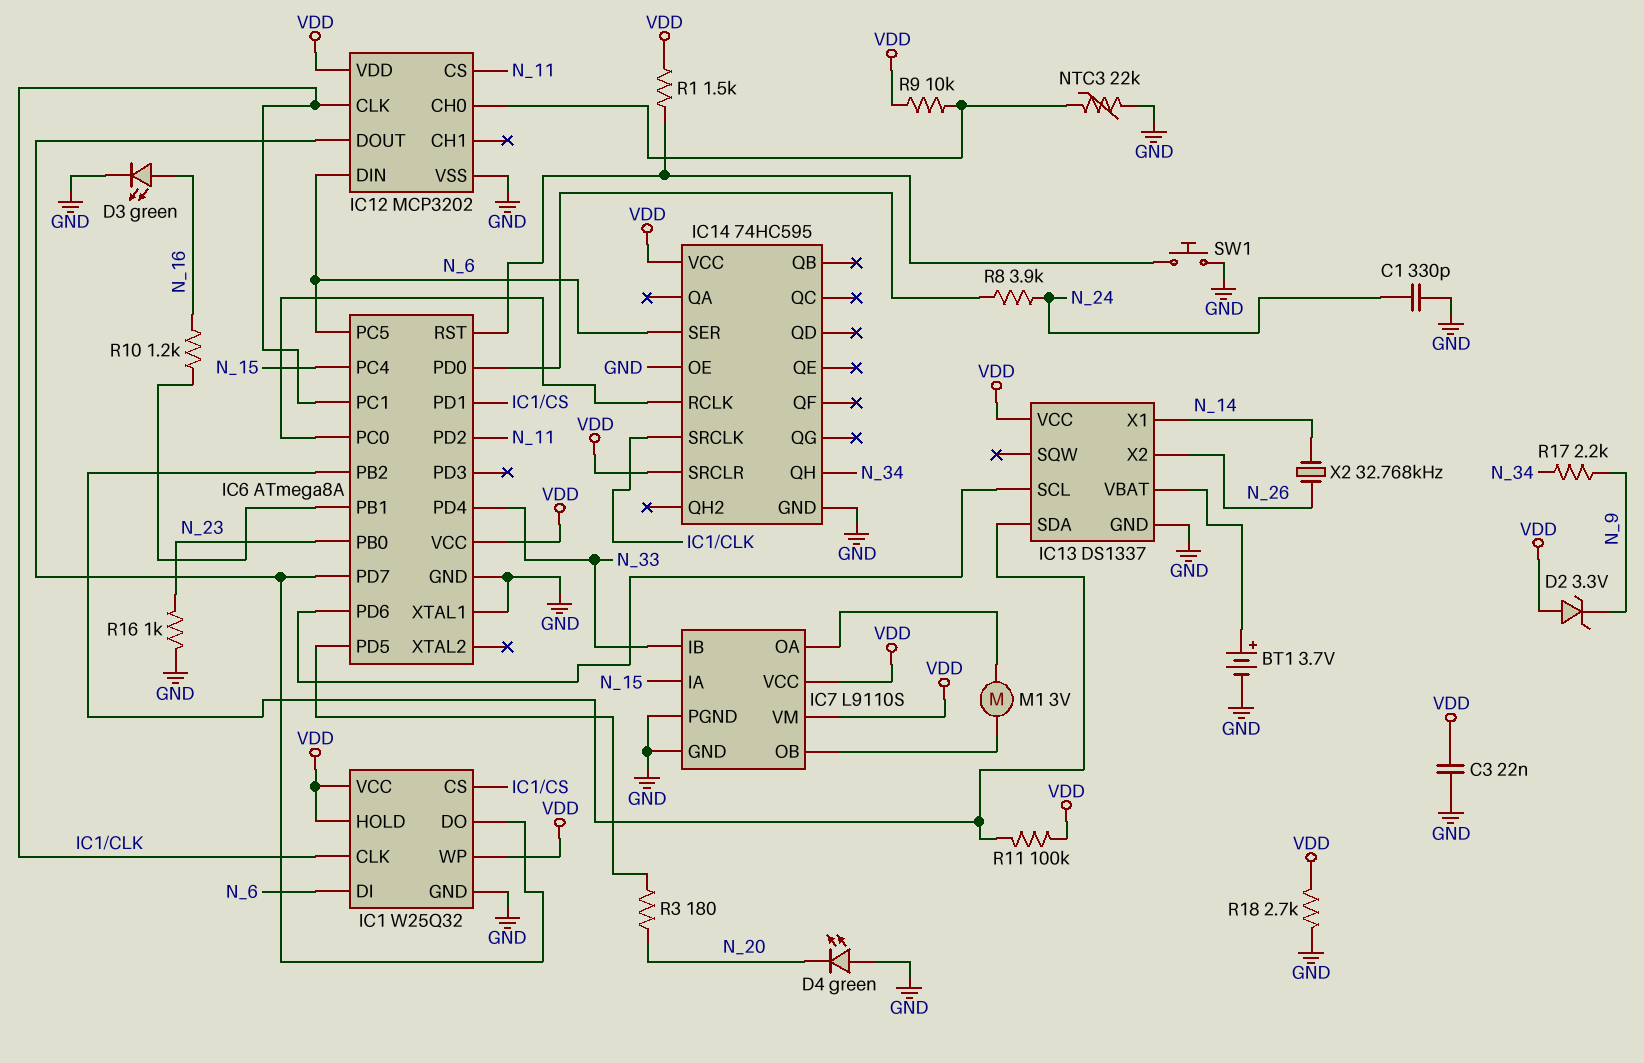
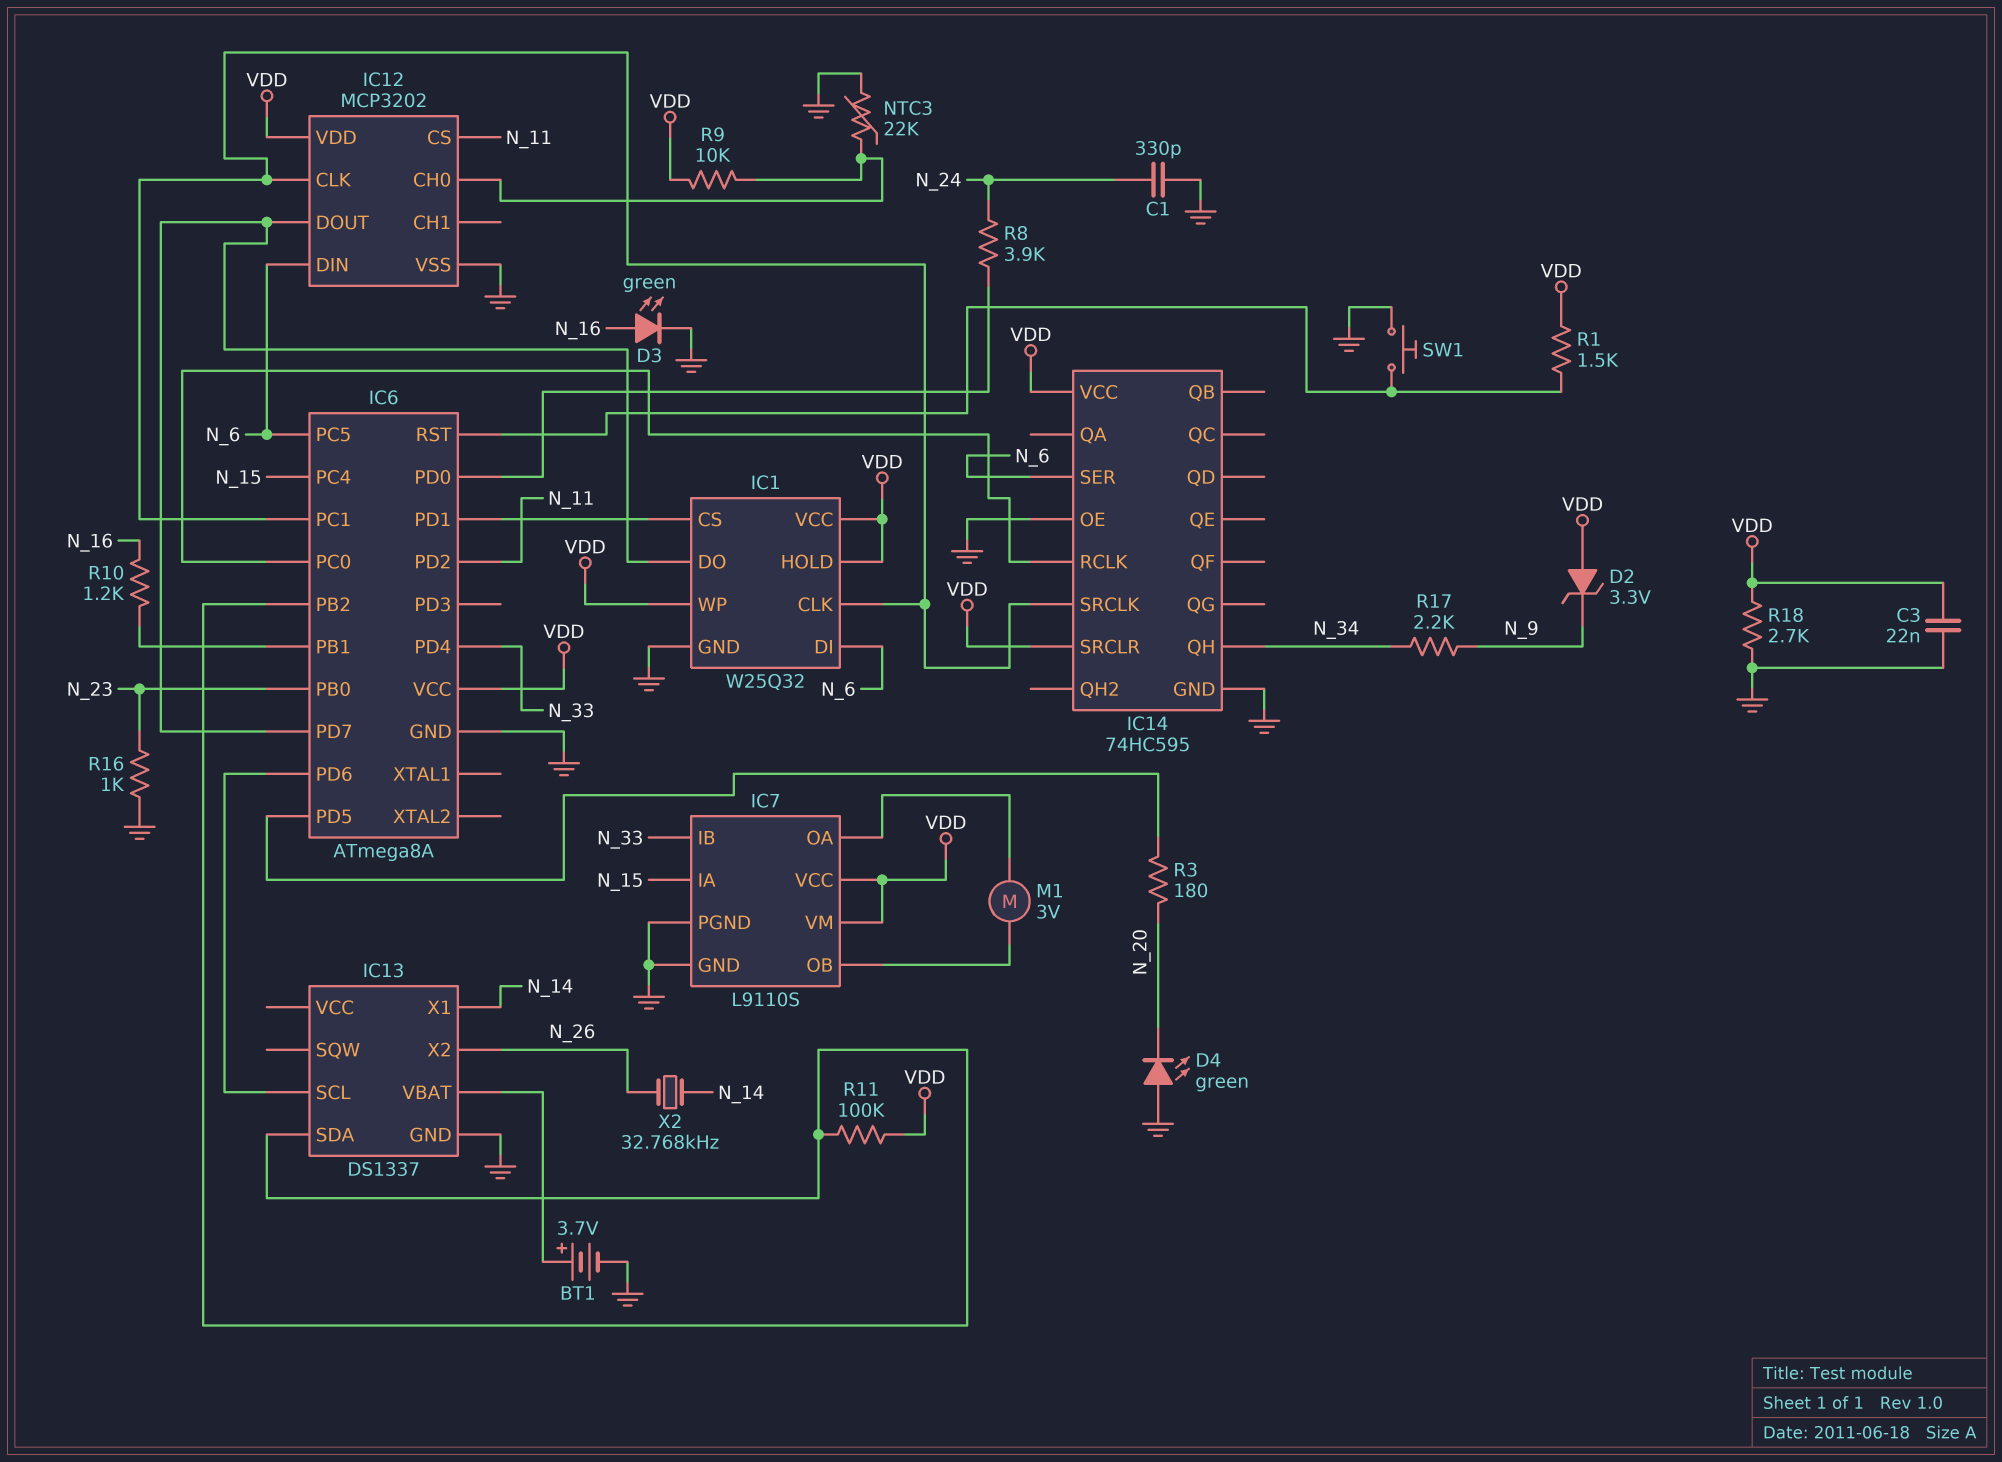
IC6 pin XTAL1: GND -> none
IC13 pin VCC: VDD -> none

